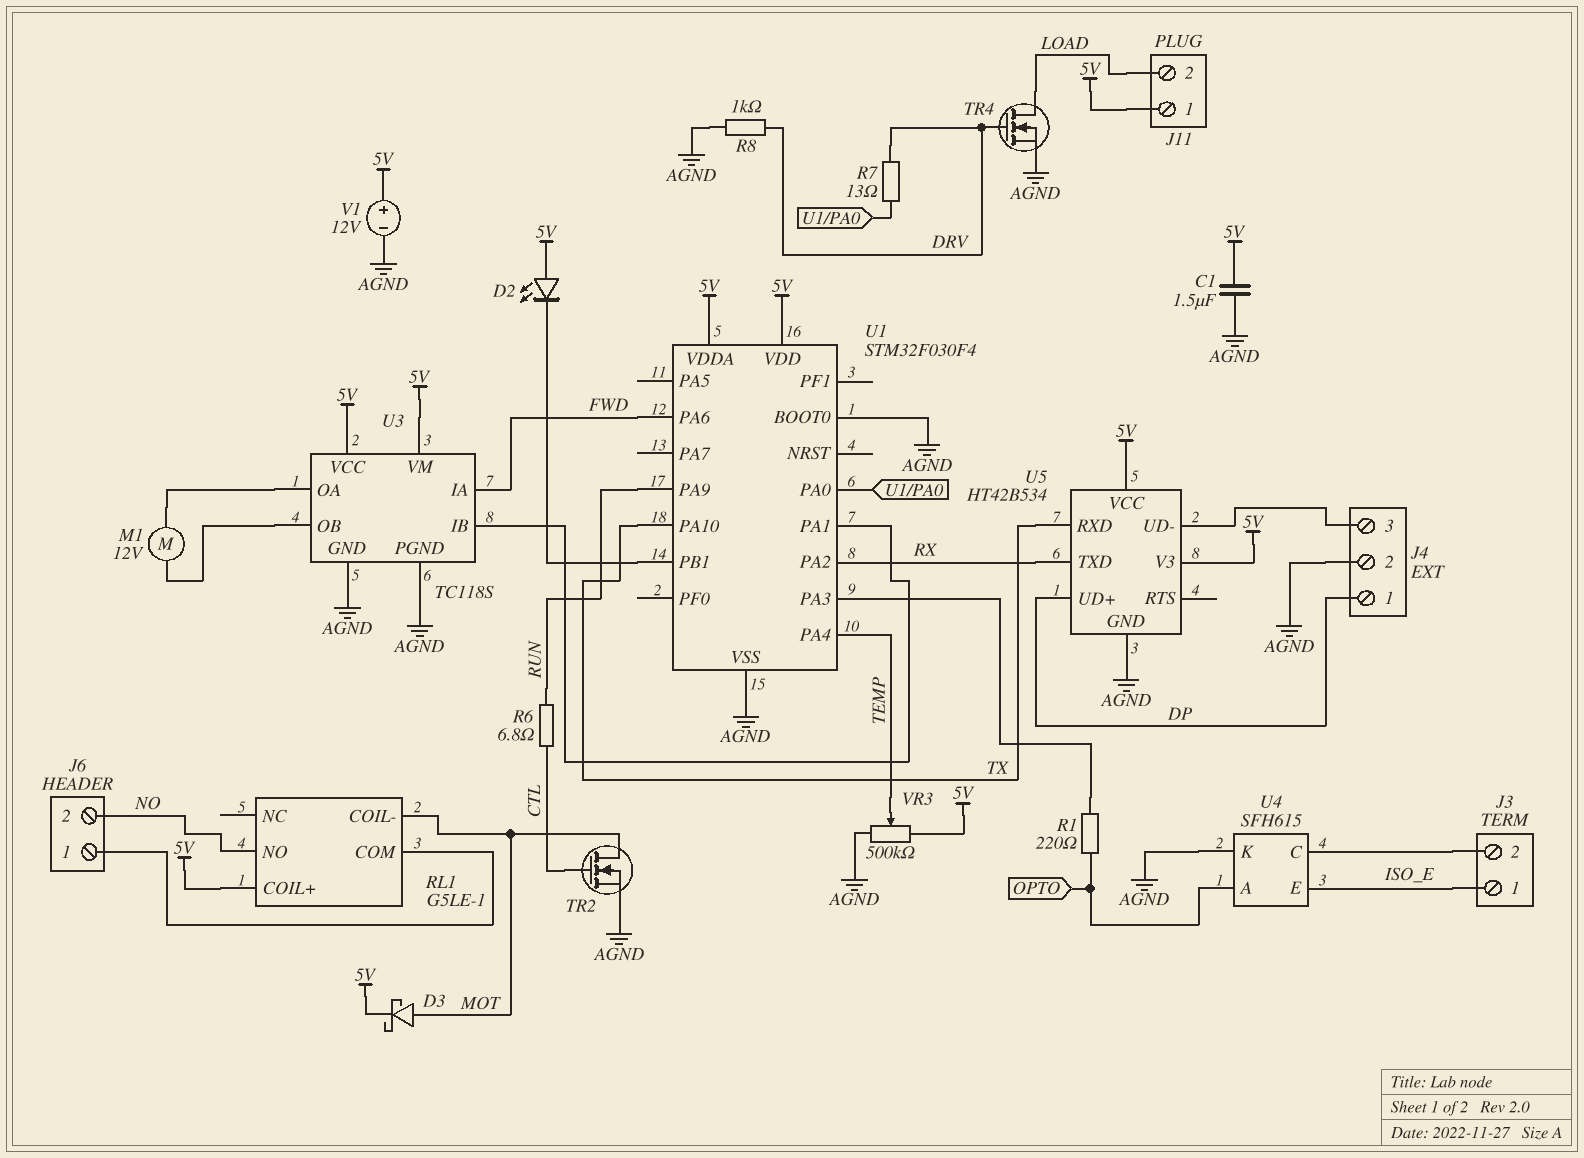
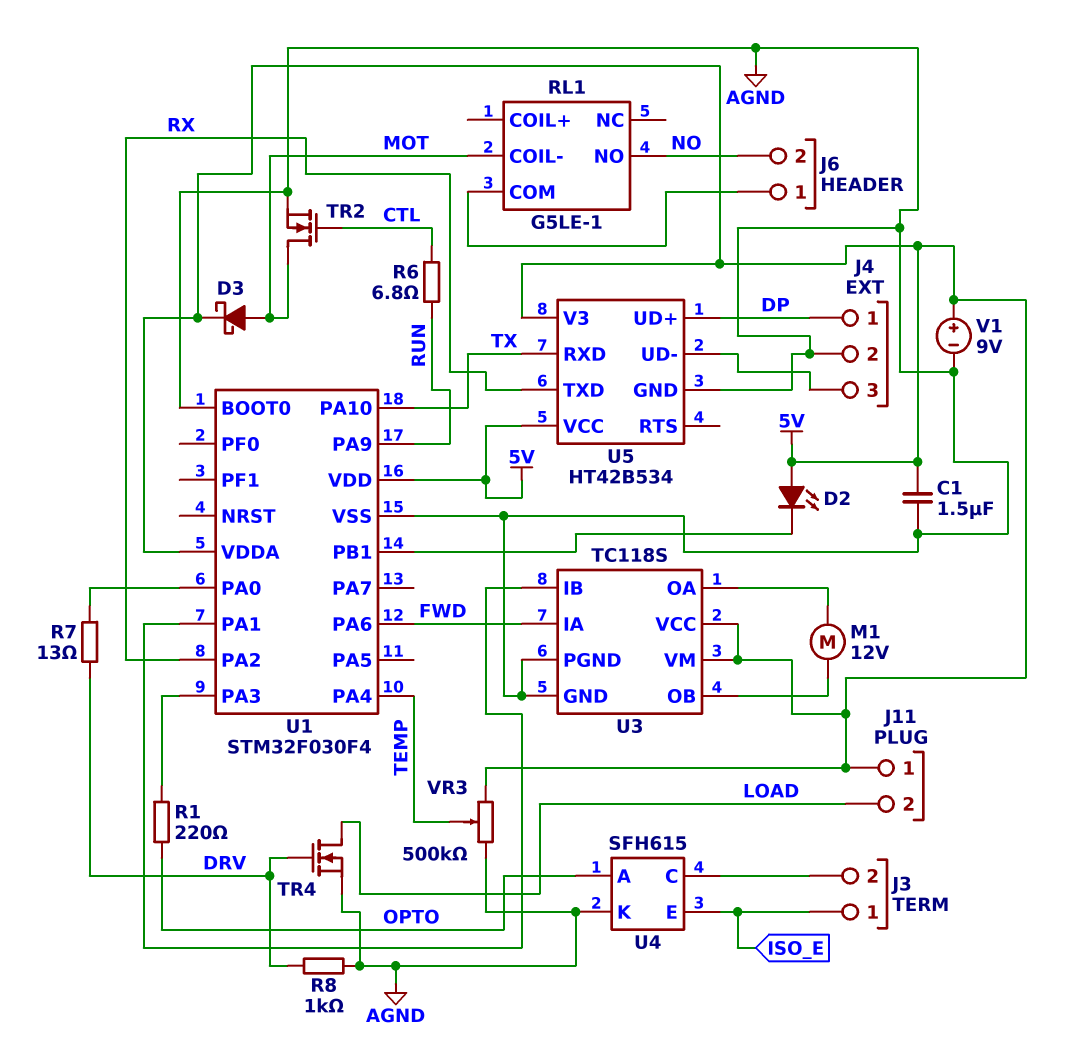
RL1 pin COIL+: 5V -> none
V1: 12V (plus 5V, minus AGND) -> 9V (plus 5V, minus AGND)

